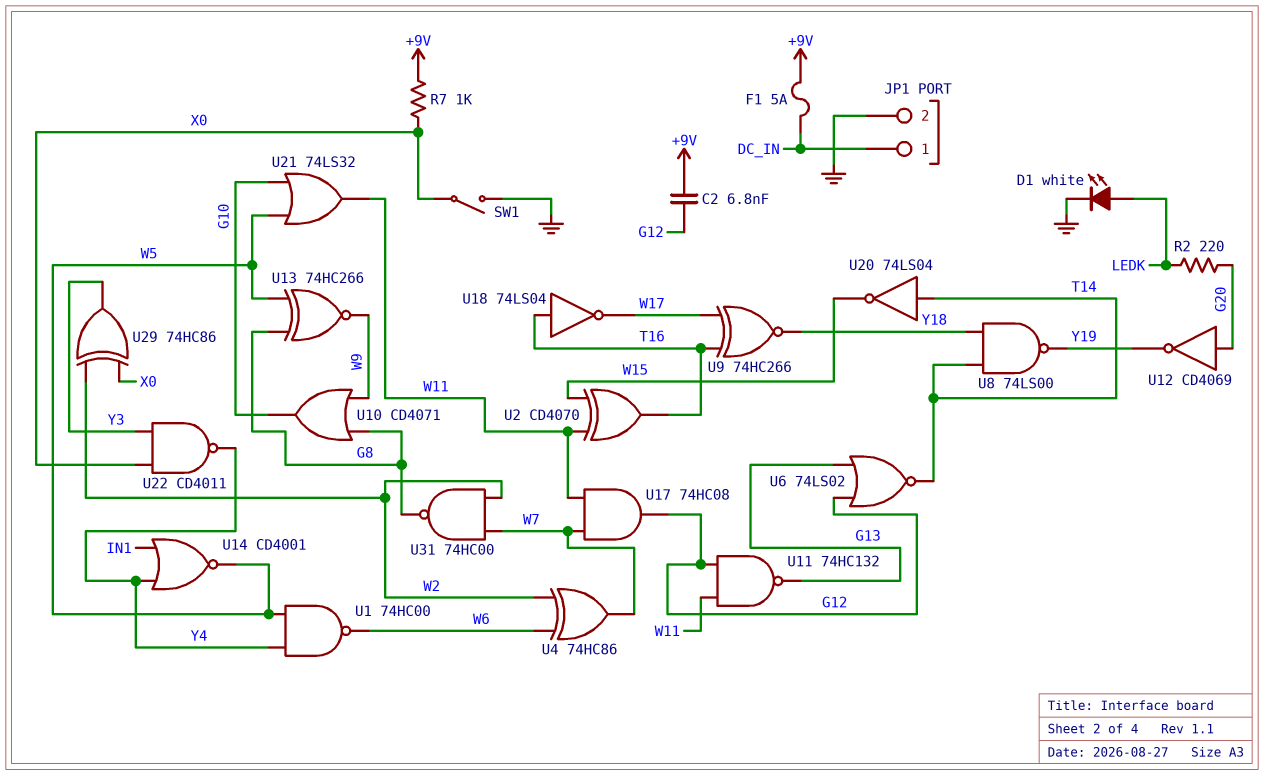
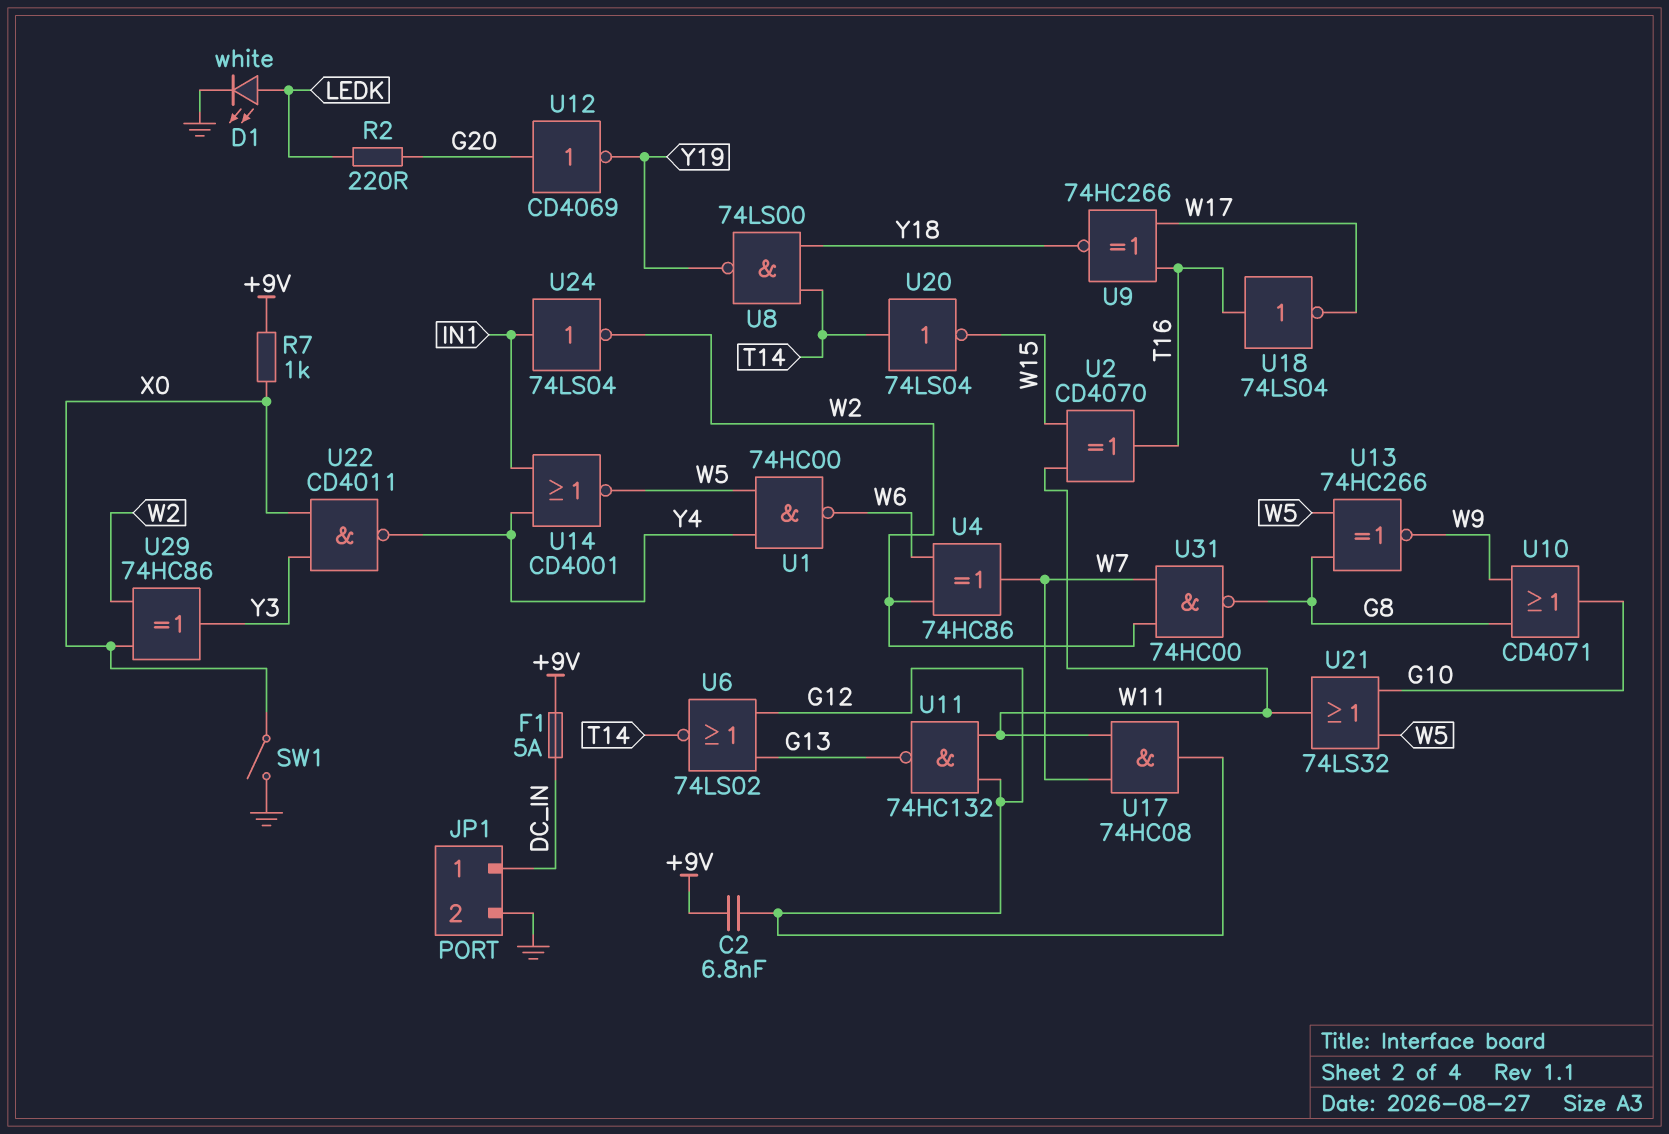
U24: none -> NOT 74LS04 (in IN1, out W2)

